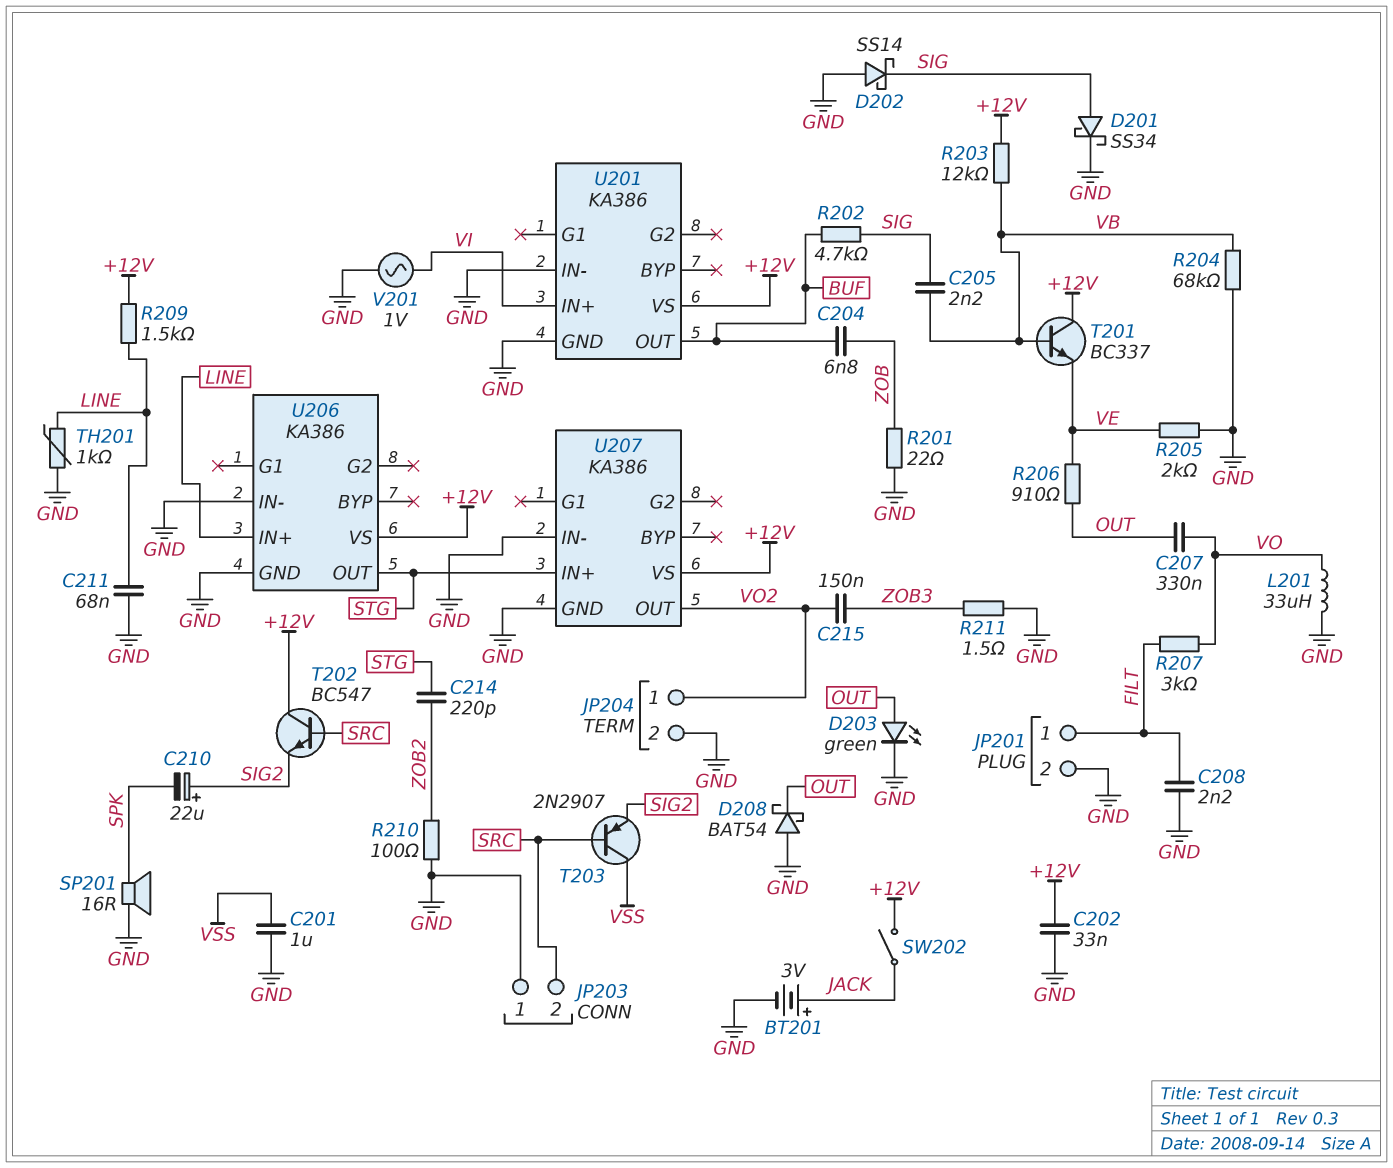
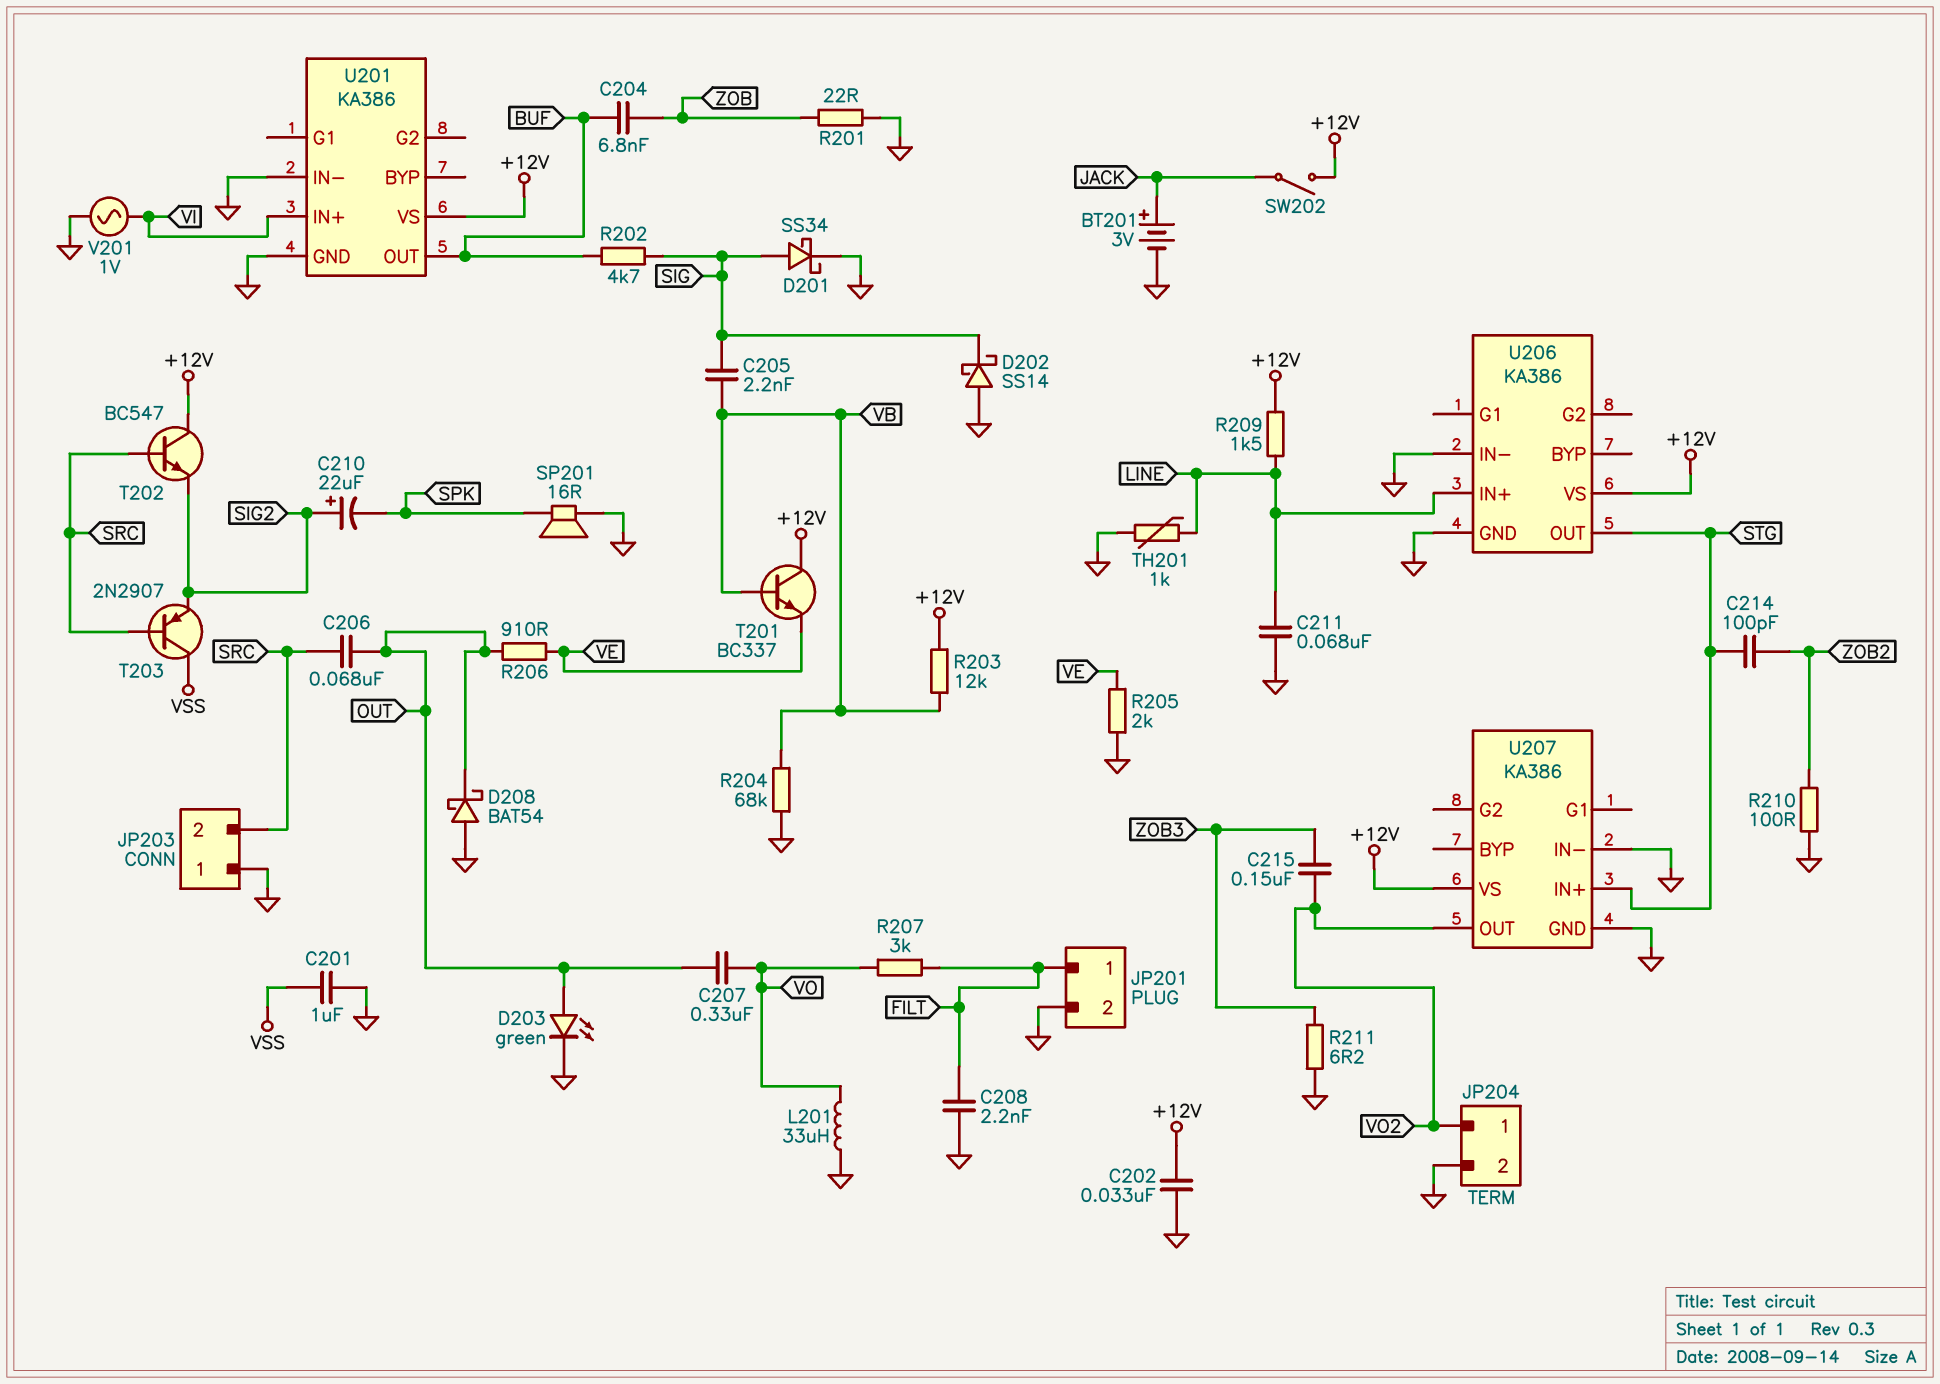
C206: none -> 68nF (OUT, SRC)
C214: 220pF (STG, ZOB2) -> 100pF (STG, ZOB2)
R211: 1.5 (GND, ZOB3) -> 6.2 (GND, ZOB3)

